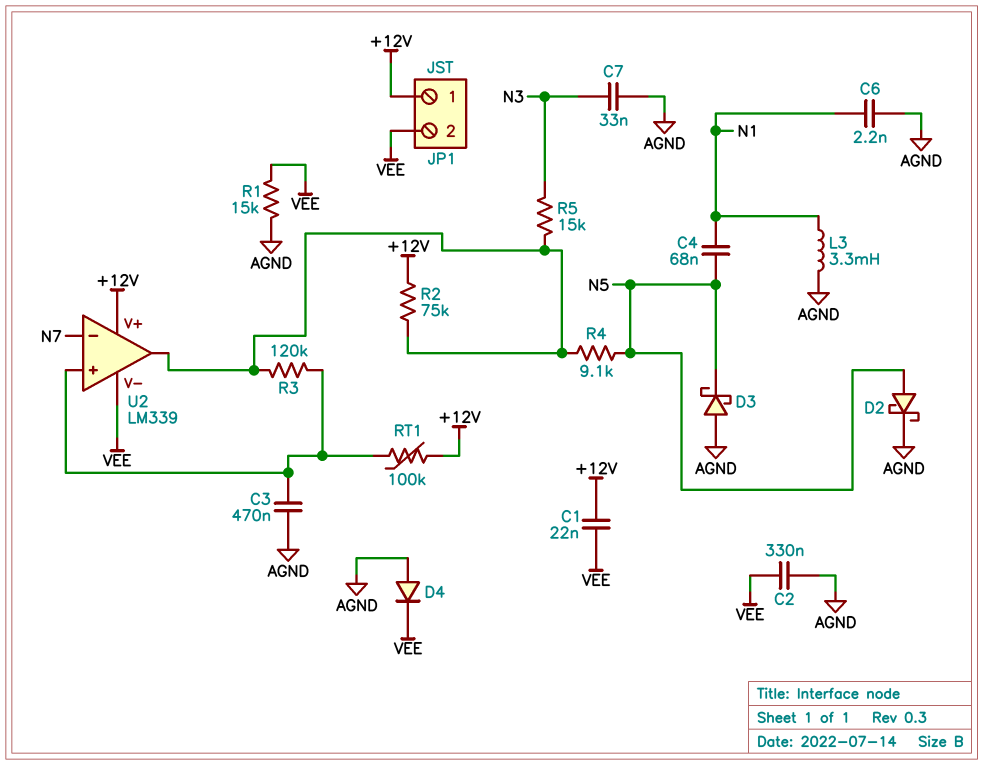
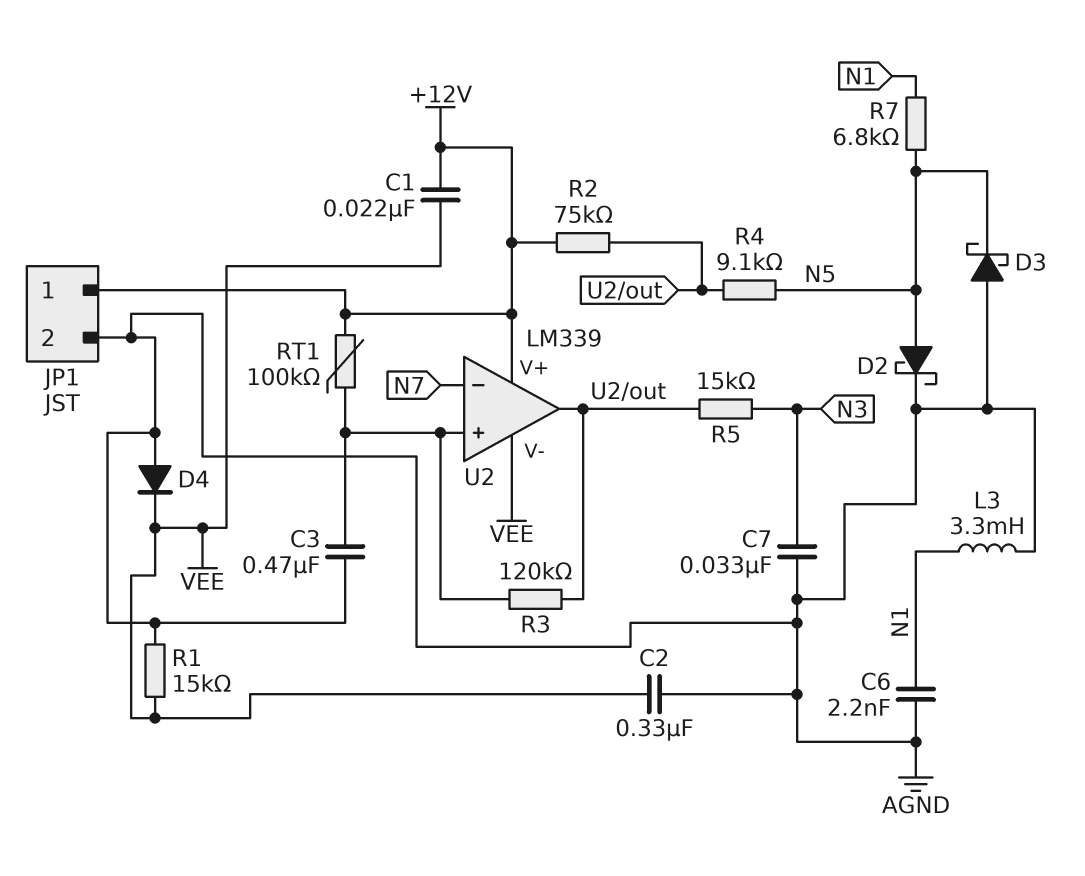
C4: 68nF (N1, N5) -> none
JP1 pin 2: VEE -> AGND
R7: none -> 6.8k (N1, N5)

